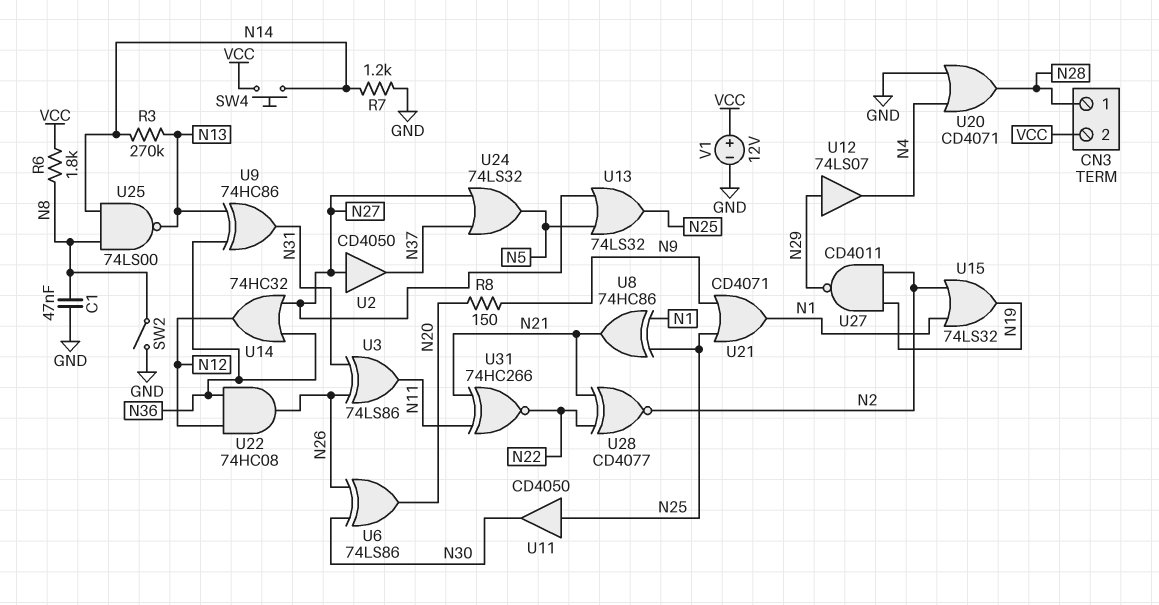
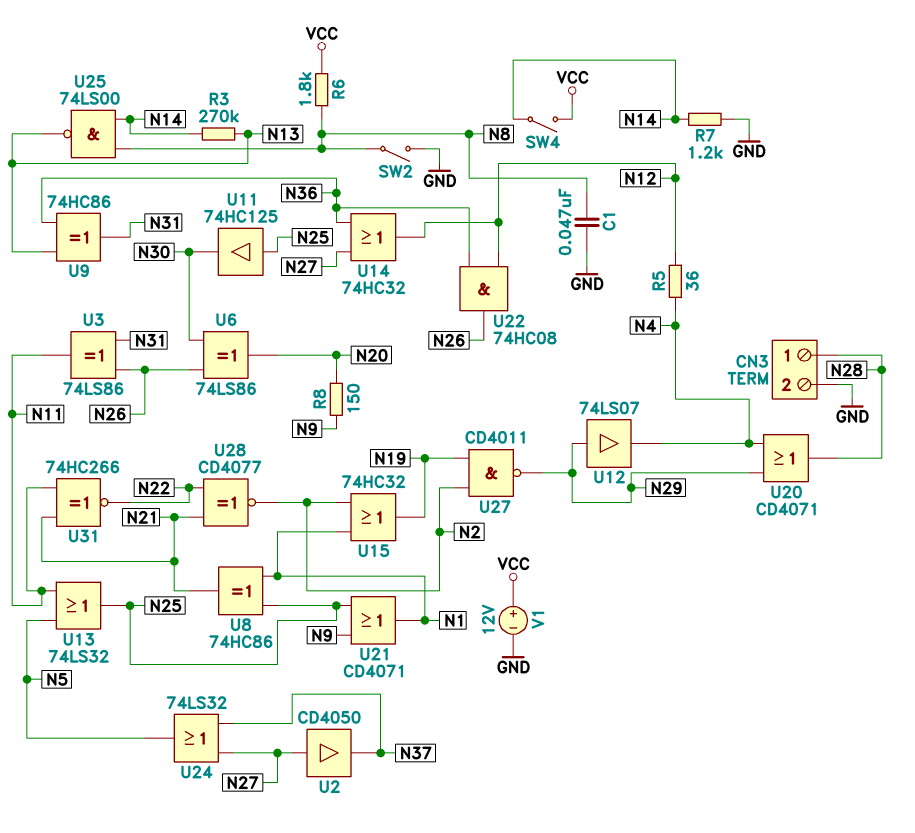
CN3 pin 2: VCC -> GND
R5: none -> 36 (N4, N12)
SW4: button (N14, VCC) -> switch (N14, VCC)
U11: buffer CD4050 (in N25, out N30) -> buffer 74HC125 (in N25, out N30)
U13: OR 74LS32 (in N5, in N27, out N25) -> OR 74LS32 (in N5, in N11, out N25)
U15: OR 74LS32 (in N1, in N2, out N19) -> OR 74HC32 (in N1, in N2, out N19)
U20: OR CD4071 (in GND, in N4, out N28) -> OR CD4071 (in N4, in N29, out N28)

